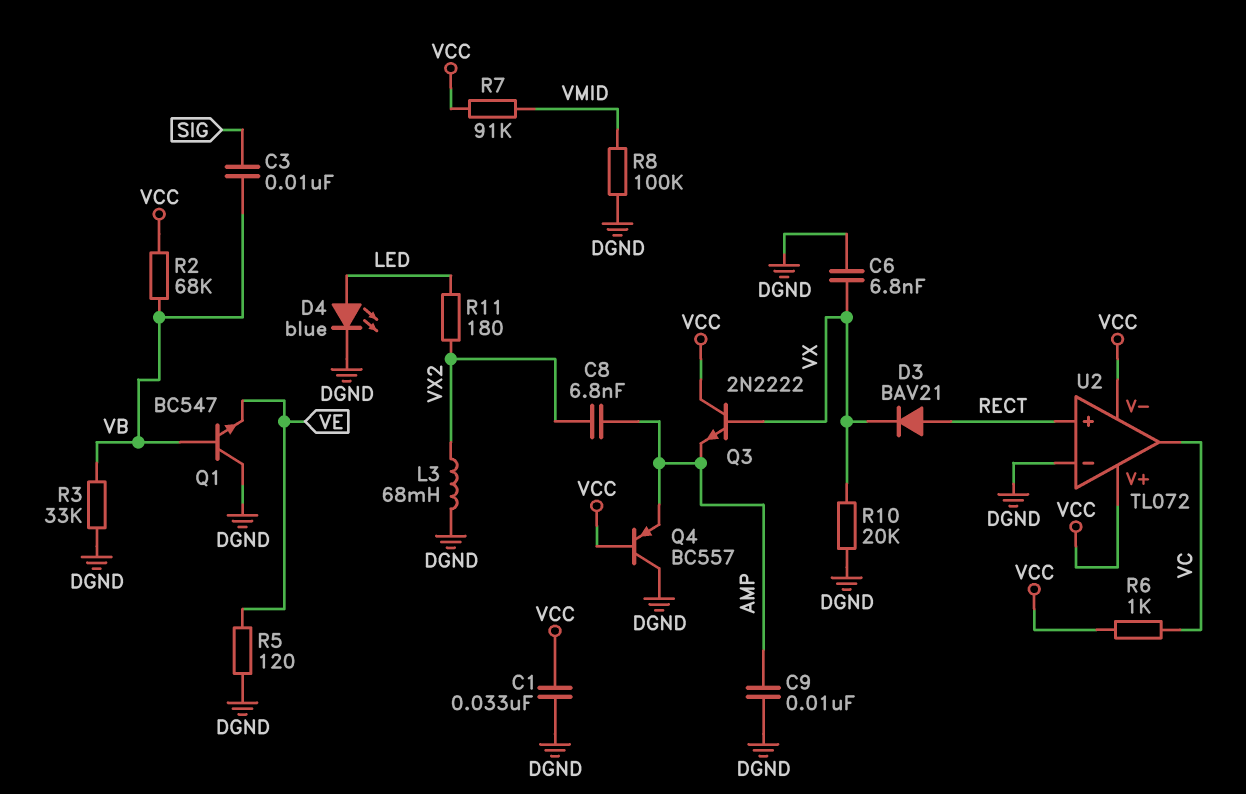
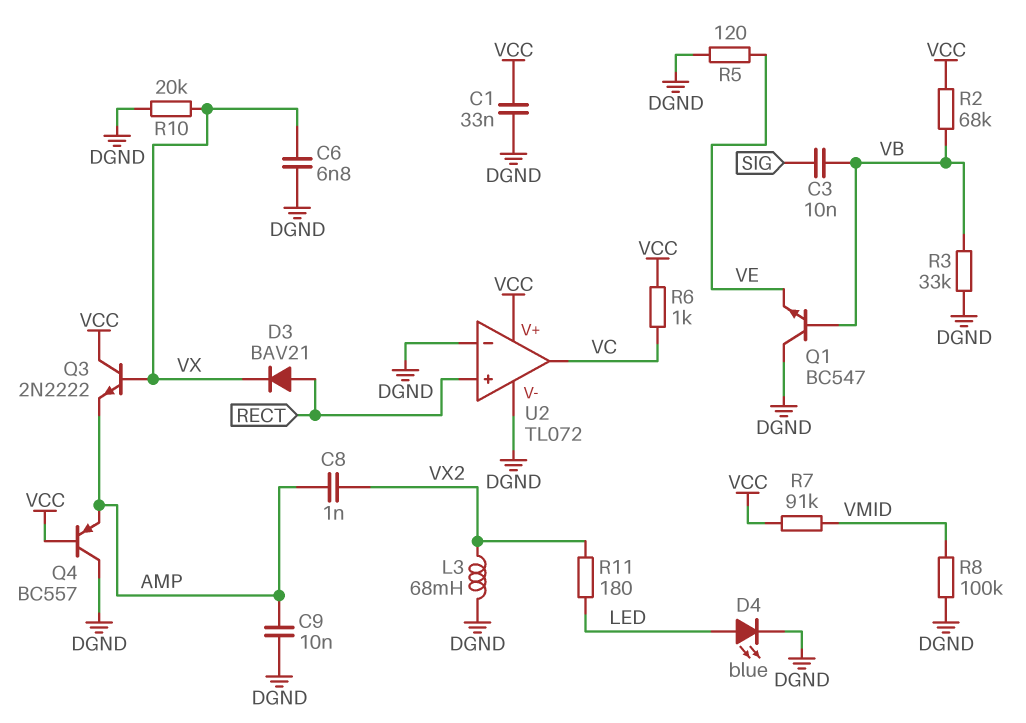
C8: 6.8nF (AMP, VX2) -> 1nF (AMP, VX2)
U2 pin V-: VCC -> DGND

